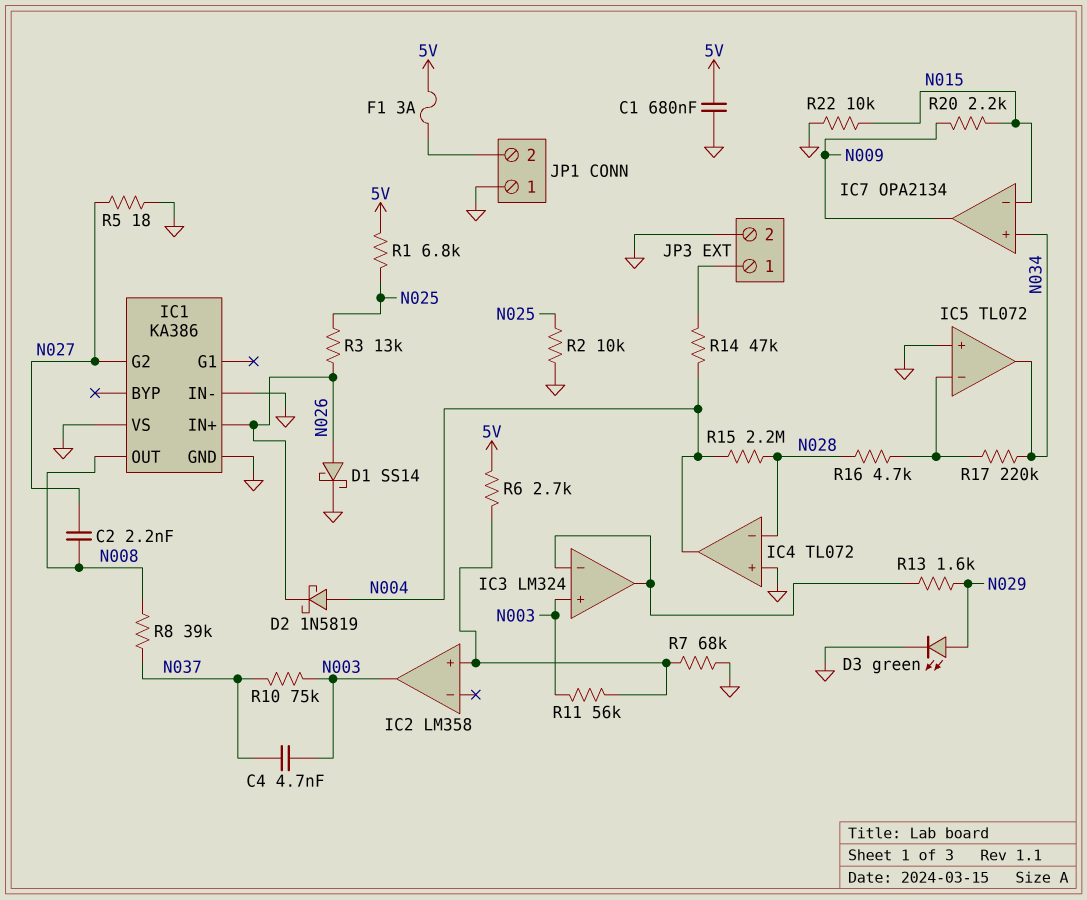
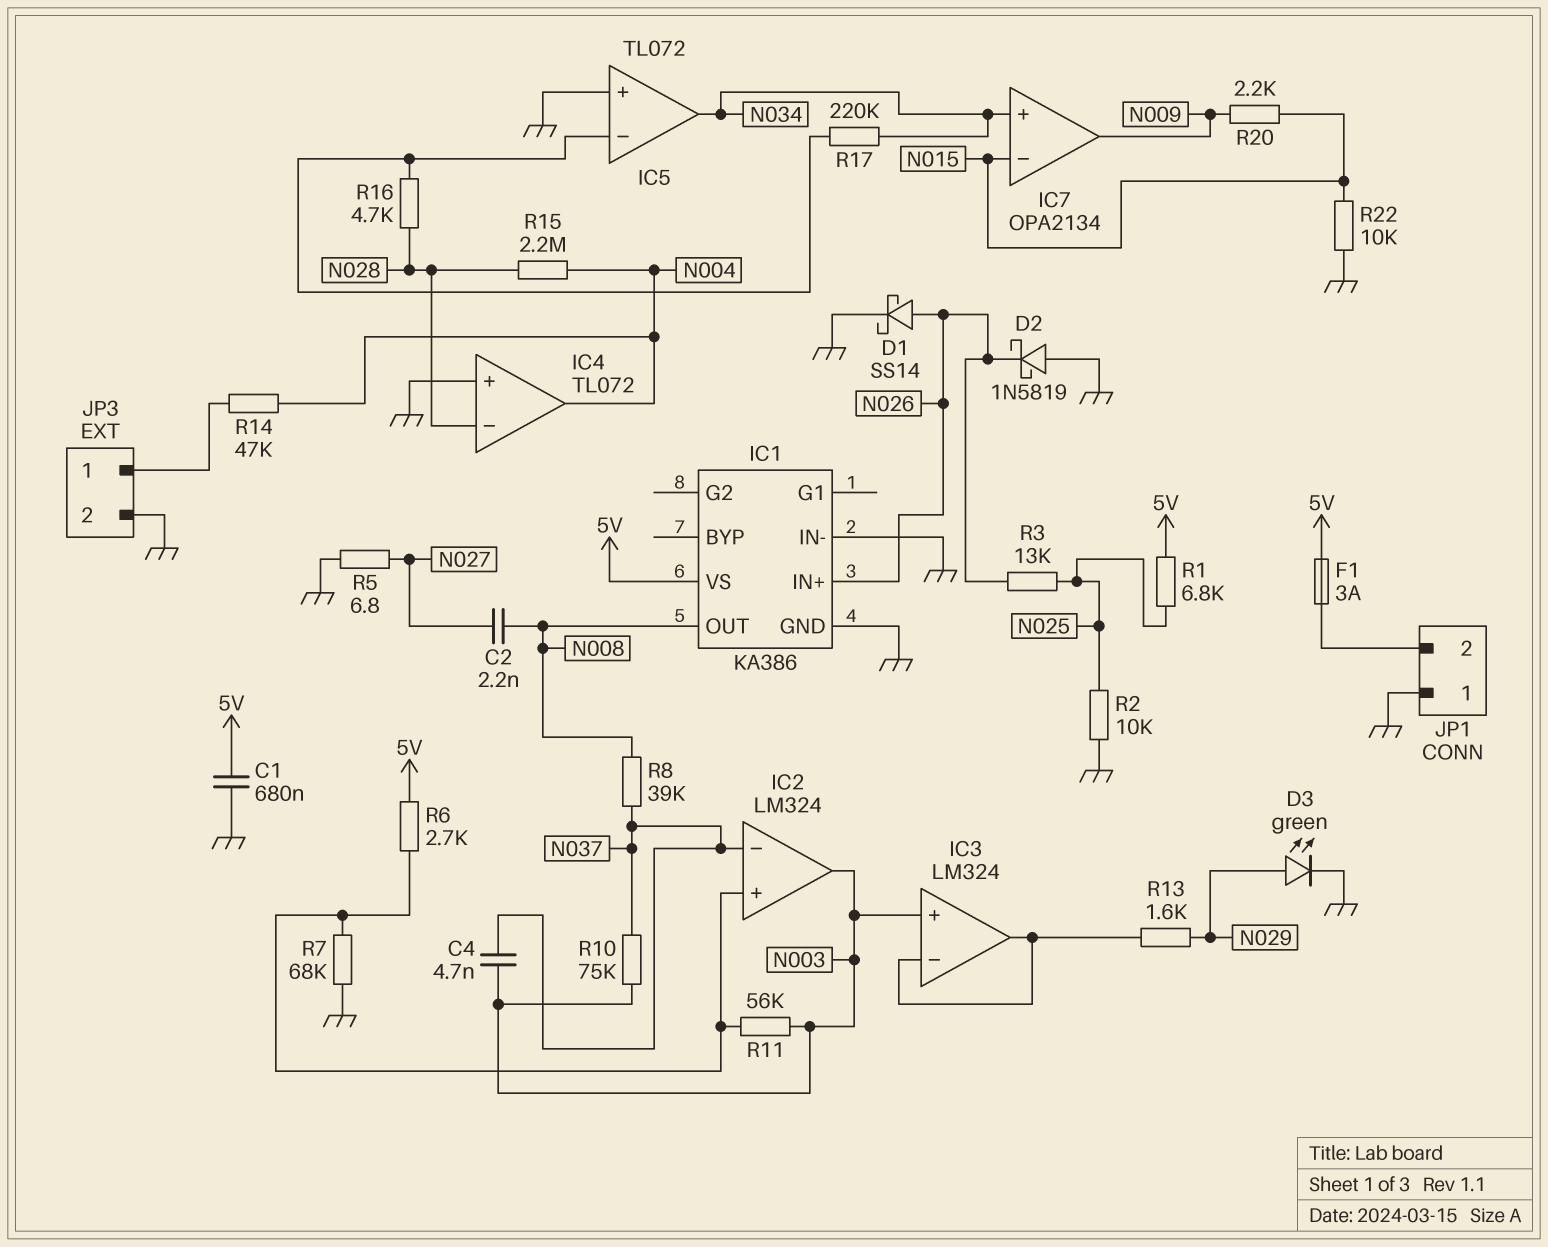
D2: schottky 1N5819 (A N004, K N026) -> schottky 1N5819 (A GND, K N026)
IC1 pin G2: N027 -> none
IC1 pin VS: GND -> 5V
IC2: LM358 -> LM324
IC2 pin in-: none -> N037
R5: 18 (GND, N027) -> 6.8 (GND, N027)

